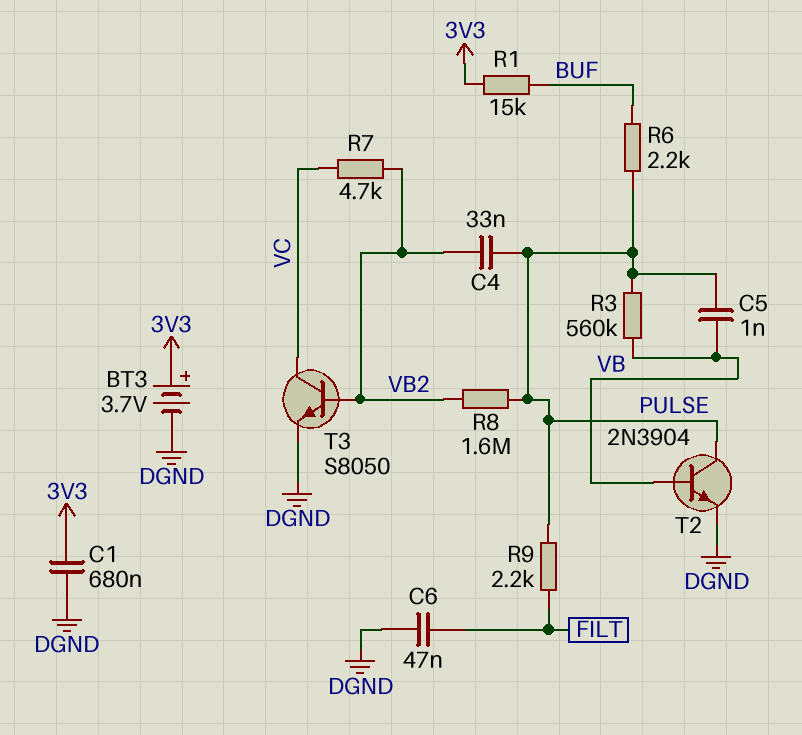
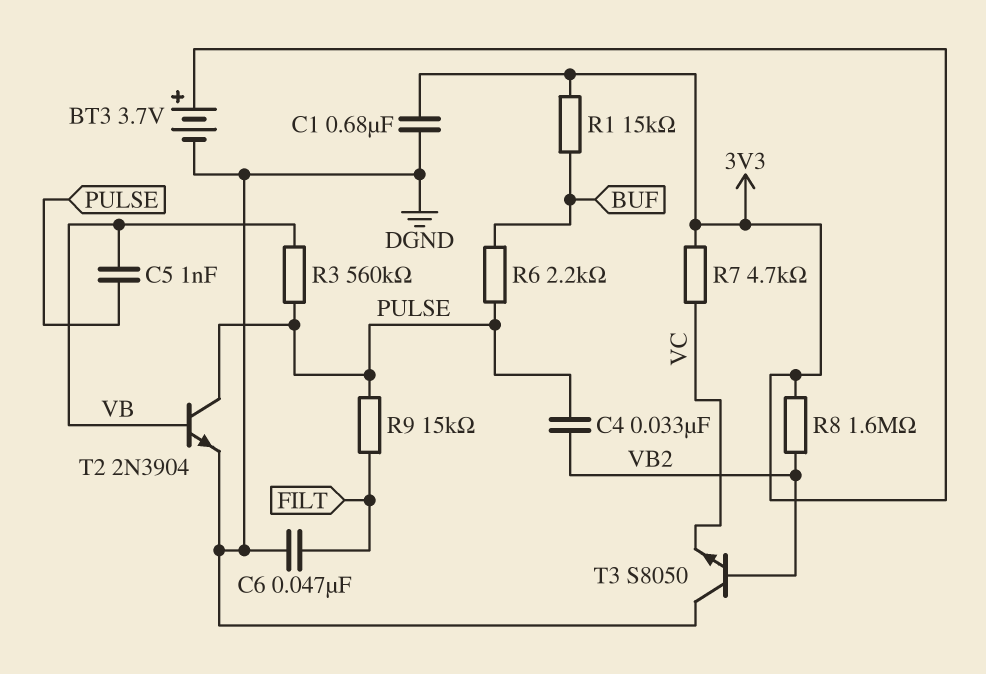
R7: 4.7k (VB2, VC) -> 4.7k (3V3, VC)
R8: 1.6M (PULSE, VB2) -> 1.6M (3V3, VB2)
R9: 2.2k (FILT, PULSE) -> 15k (FILT, PULSE)
T3: NPN S8050 (B VB2, C VC, E DGND) -> NPN S8050 (B VB2, C DGND, E VC)

